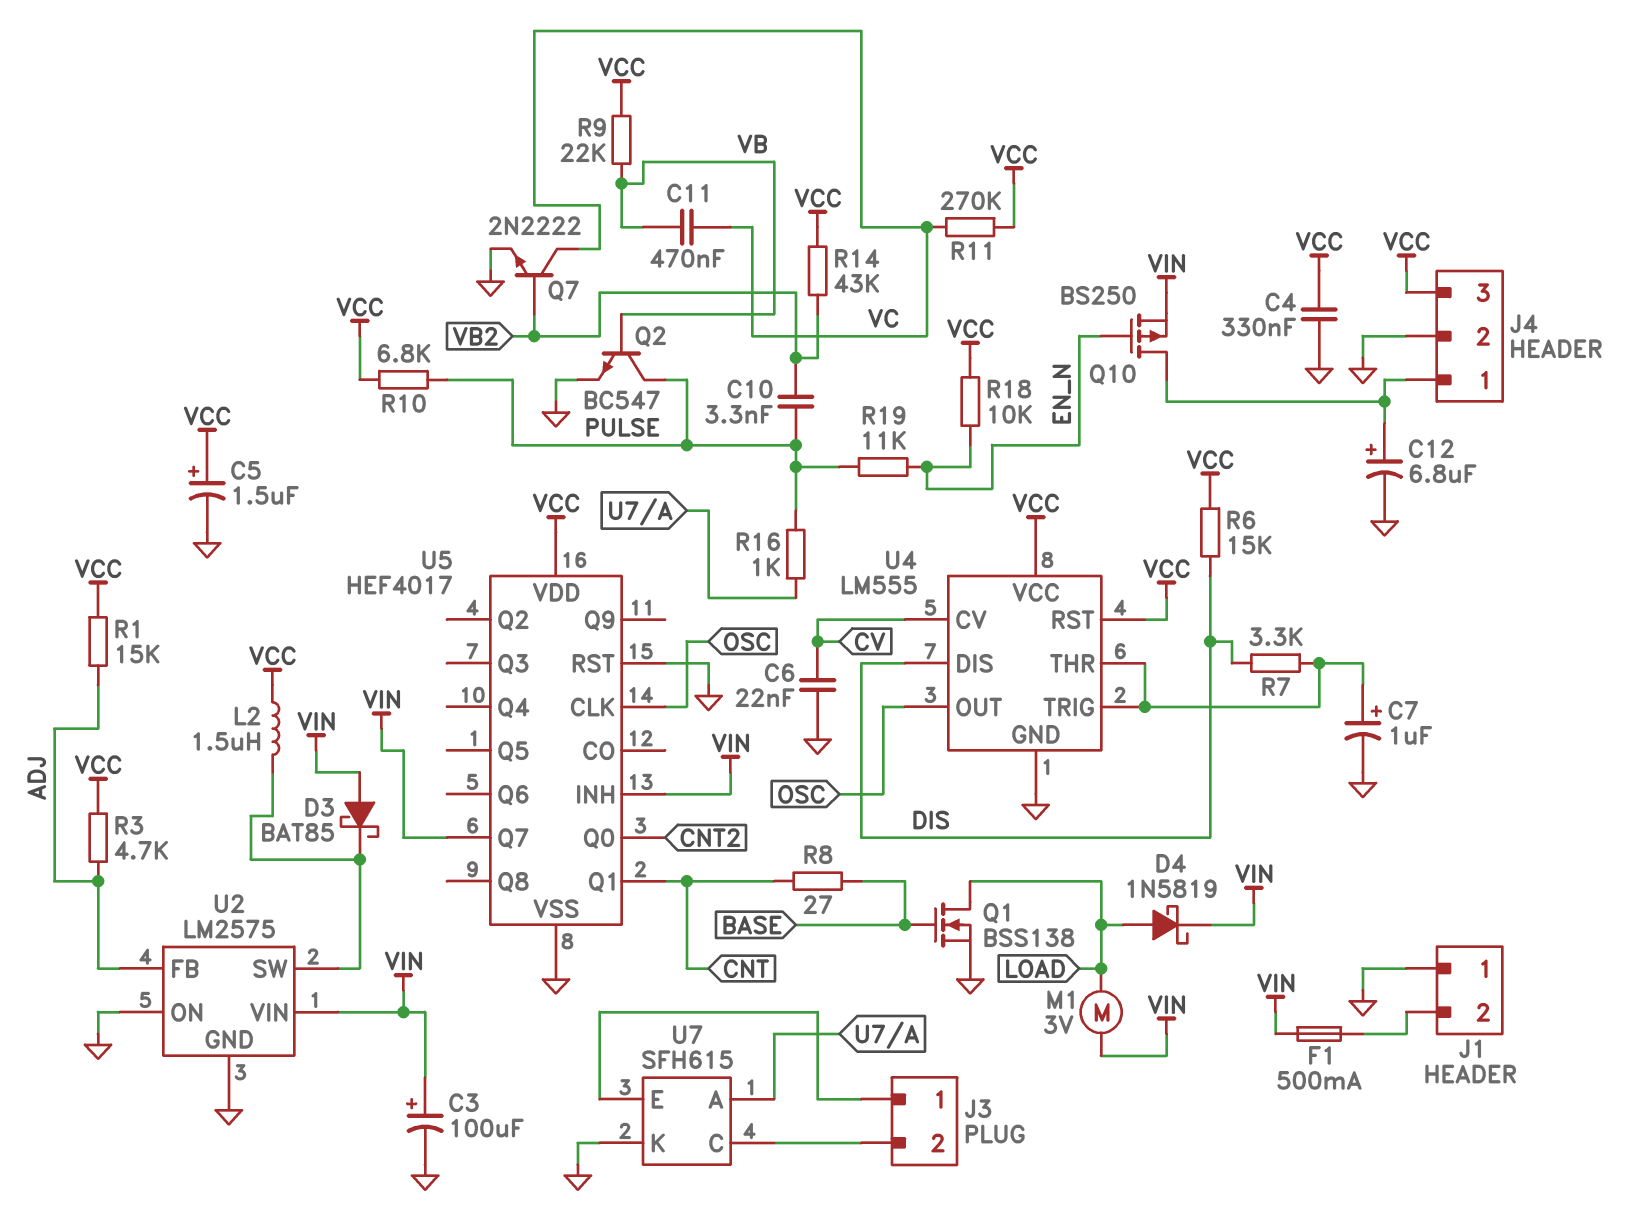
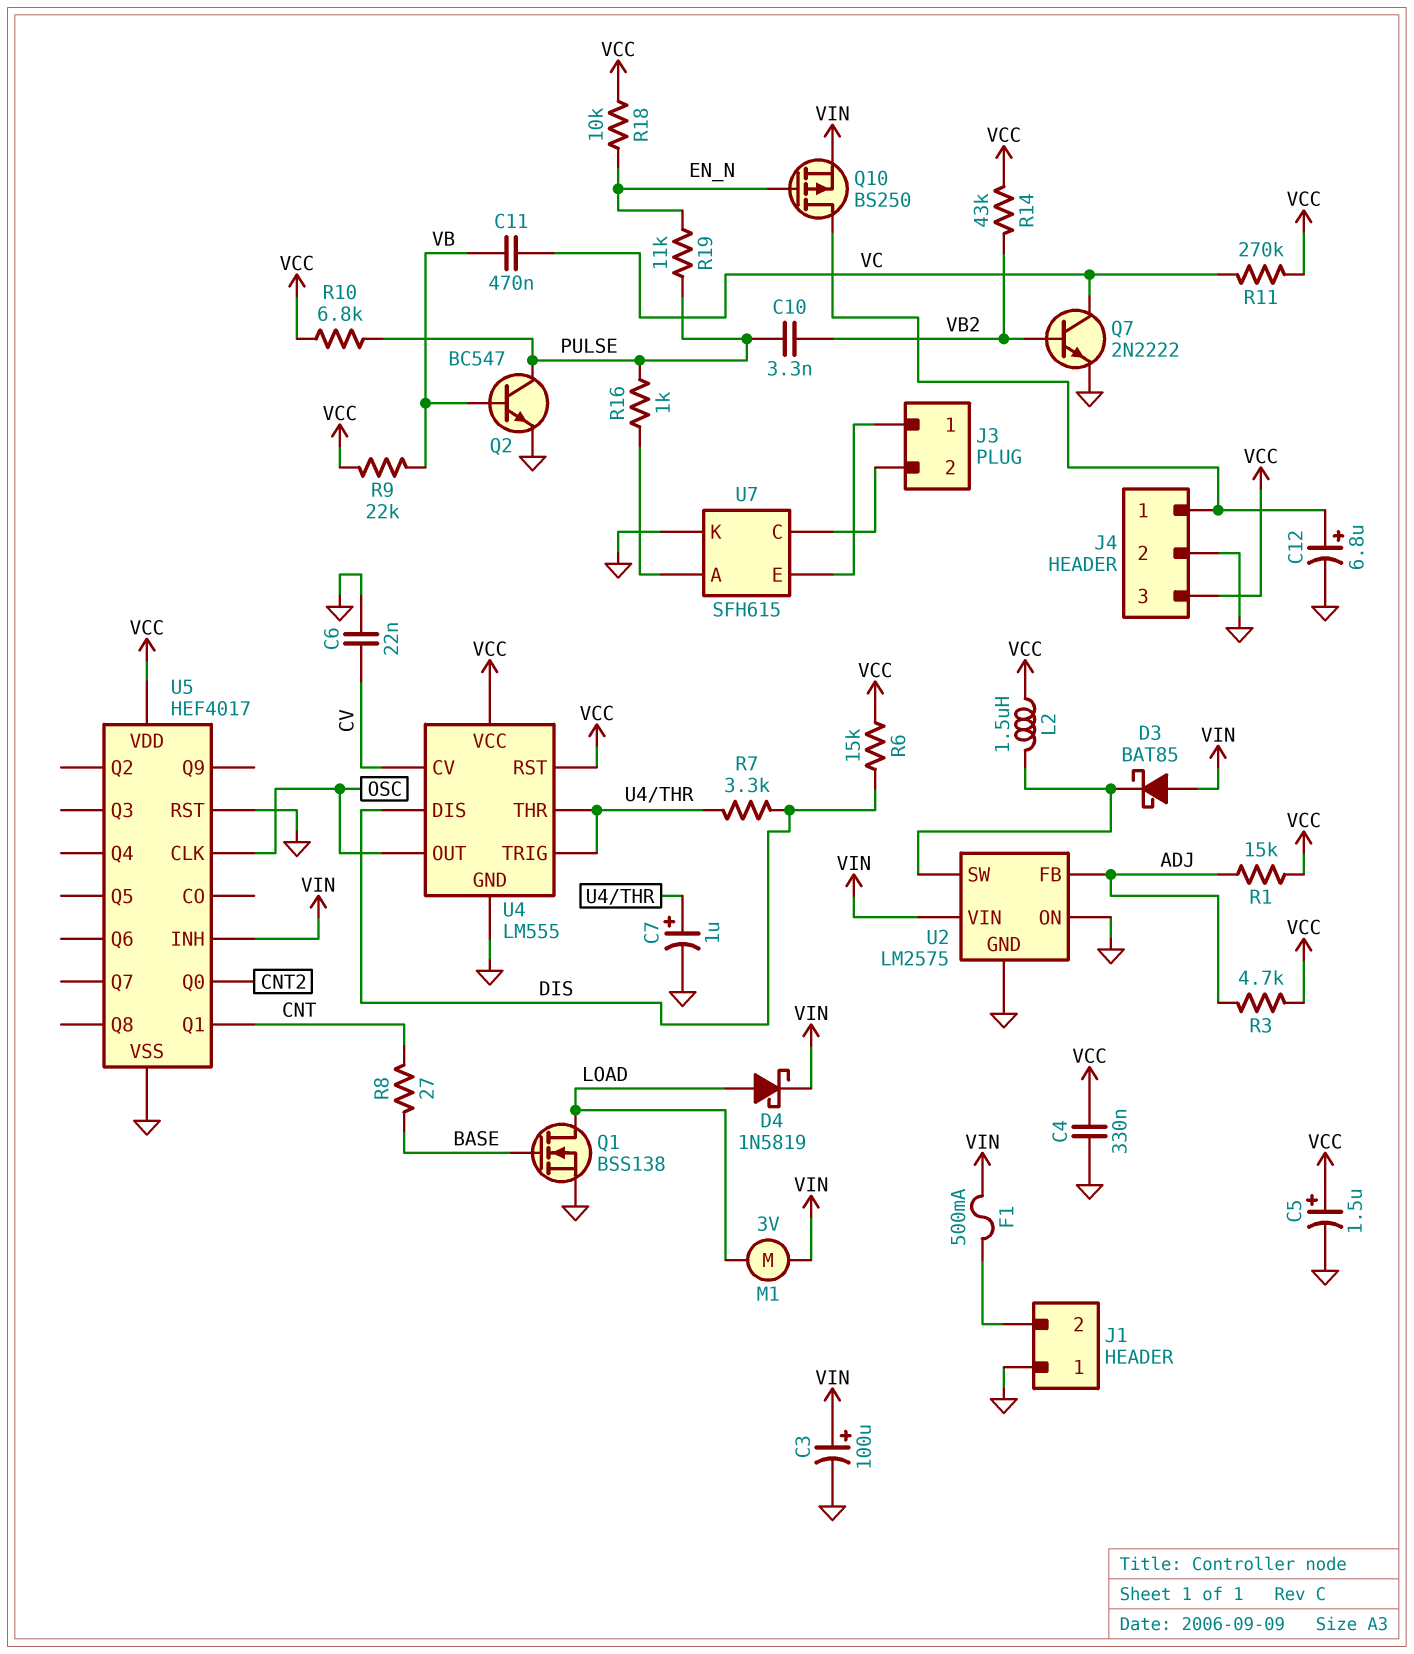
U5 pin Q7: VIN -> none

